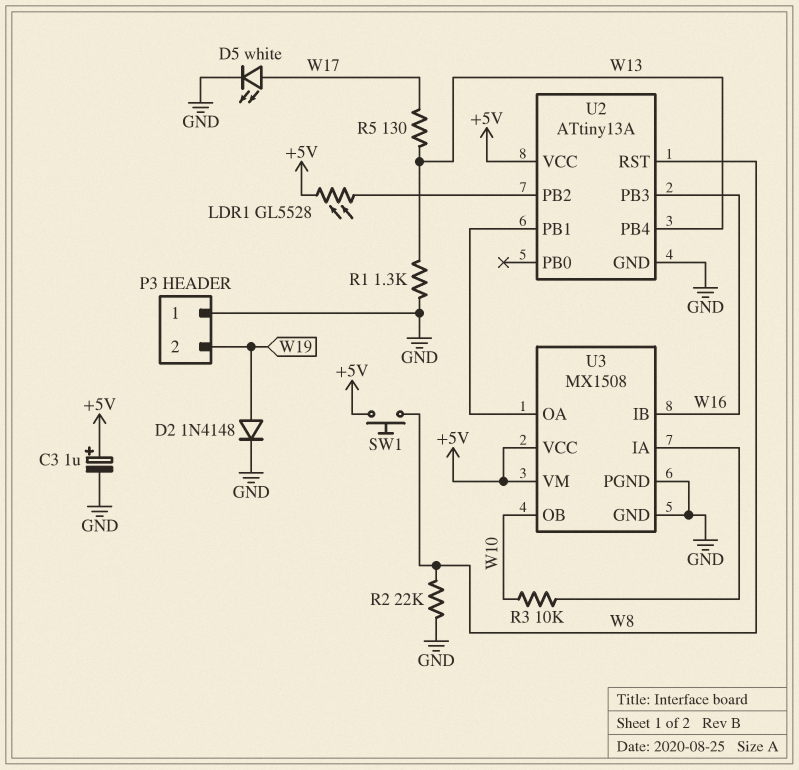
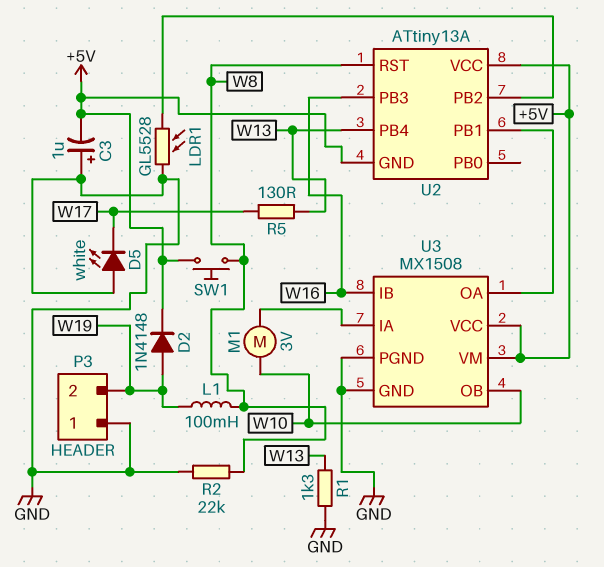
C3: 1uF (plus +5V, minus GND) -> 1uF (plus GND, minus +5V)
D2: diode 1N4148 (A W19, K GND) -> diode 1N4148 (A W19, K +5V)
D5: LED white (A W17, K GND) -> LED white (A GND, K W17)
L1: none -> 100mH (W8, W19)
LDR1: GL5528 (+5V, U2/PB2) -> GL5528 (GND, U2/PB2)
M1: none -> motor 3V (U3/IA, W10)
R3: 10k (U3/IA, W10) -> none
U2 pin GND: GND -> +5V

